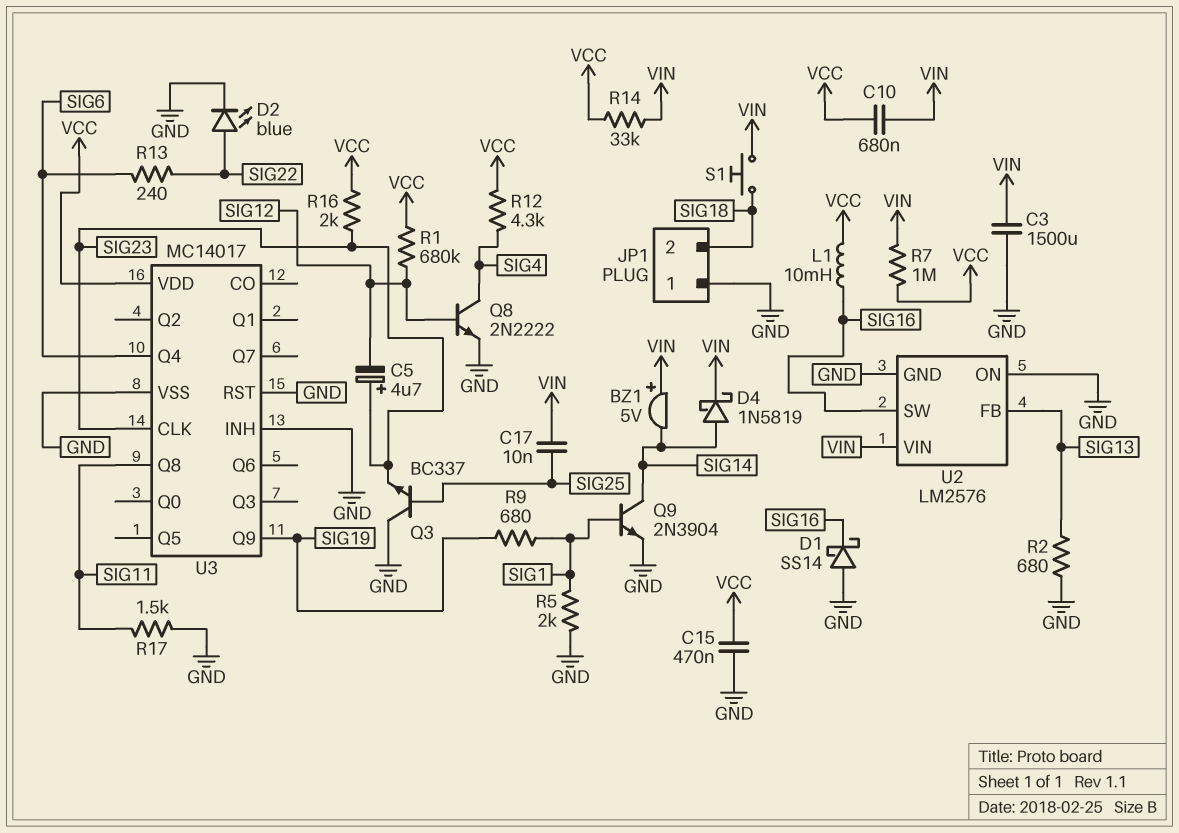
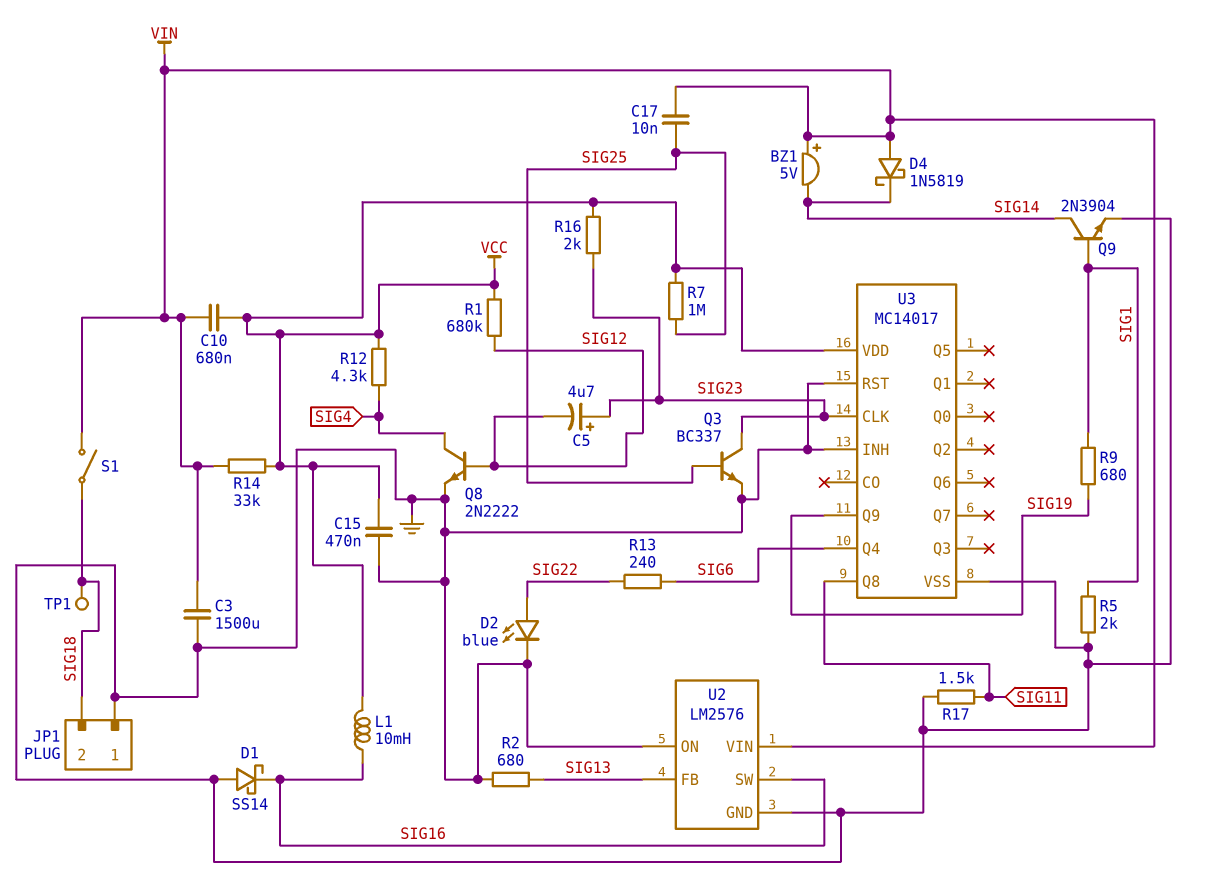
D4: schottky 1N5819 (A SIG14, K VIN) -> schottky 1N5819 (A VIN, K SIG14)
Q3: NPN BC337 (B SIG25, C GND, E SIG23) -> NPN BC337 (B SIG25, C SIG23, E GND)
R7: 1M (VCC, VIN) -> 1M (SIG25, VCC)
S1: button (SIG18, VIN) -> switch (SIG18, VIN)
TP1: none -> test point (SIG18)

